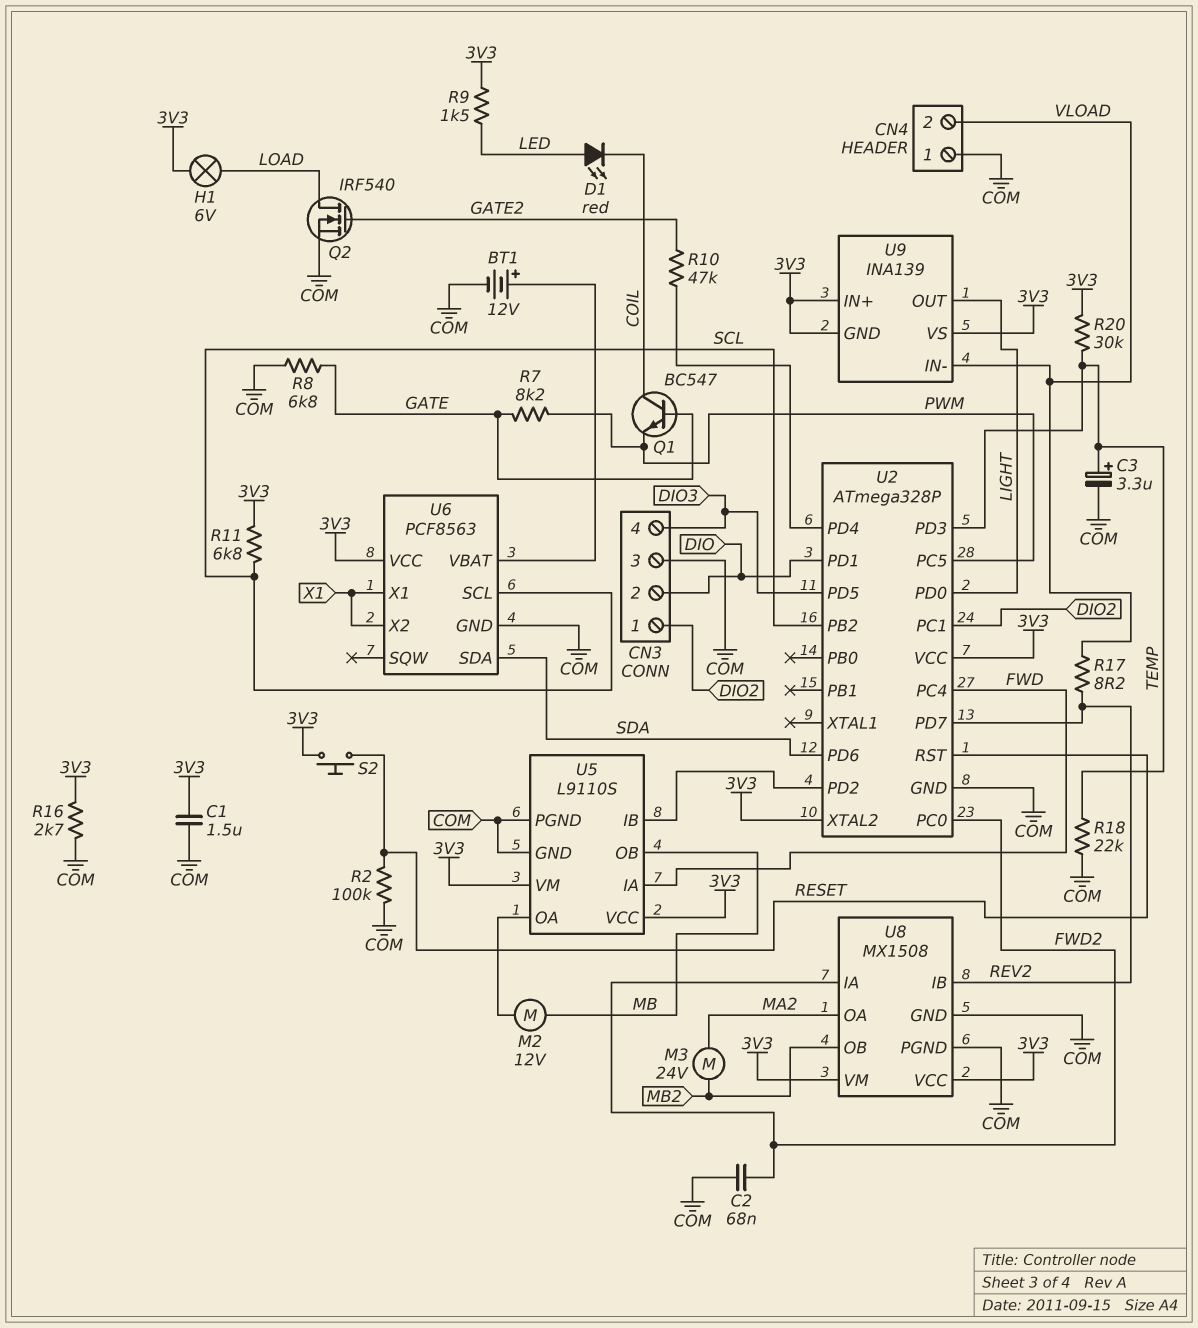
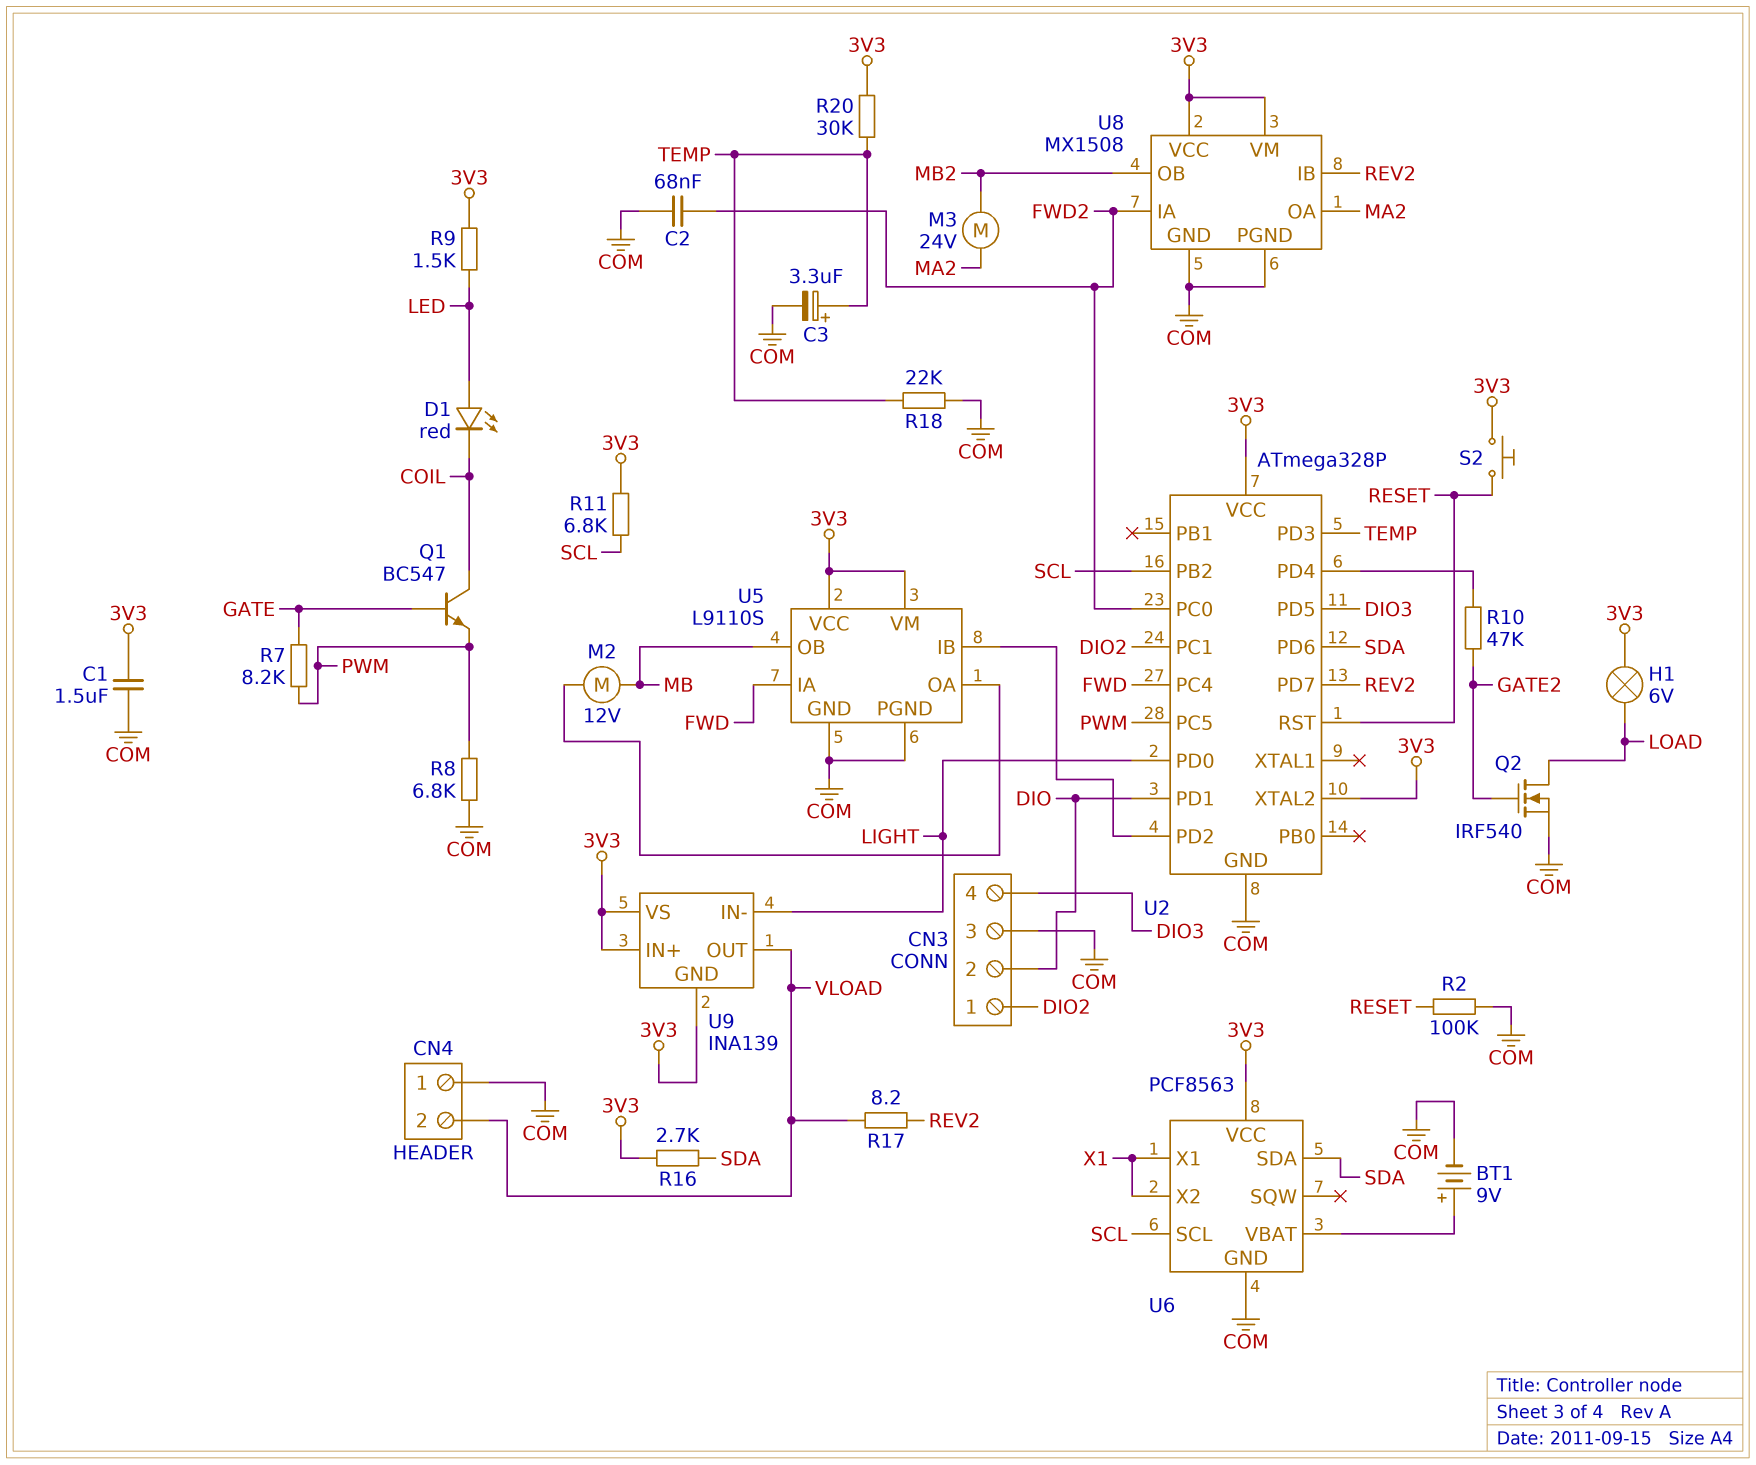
BT1: 12V (plus U6/VBAT, minus COM) -> 9V (plus U6/VBAT, minus COM)
R8: 6.8k (COM, GATE) -> 6.8k (COM, PWM)
R16: 2.7k (3V3, COM) -> 2.7k (3V3, SDA)
U9 pin IN-: VLOAD -> LIGHT
U9 pin OUT: LIGHT -> VLOAD

